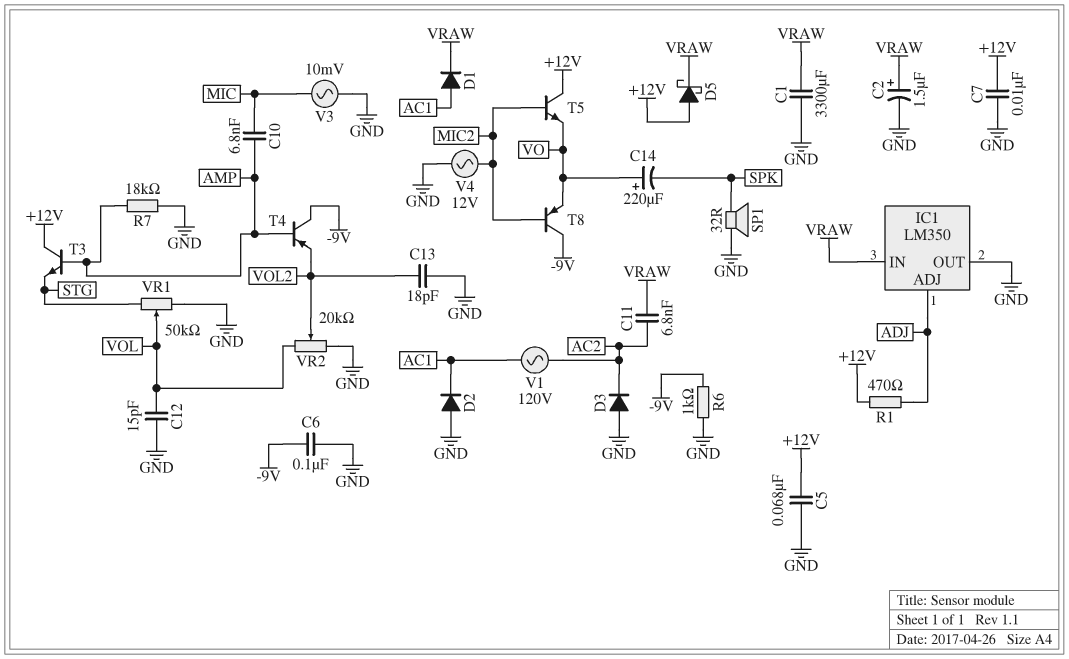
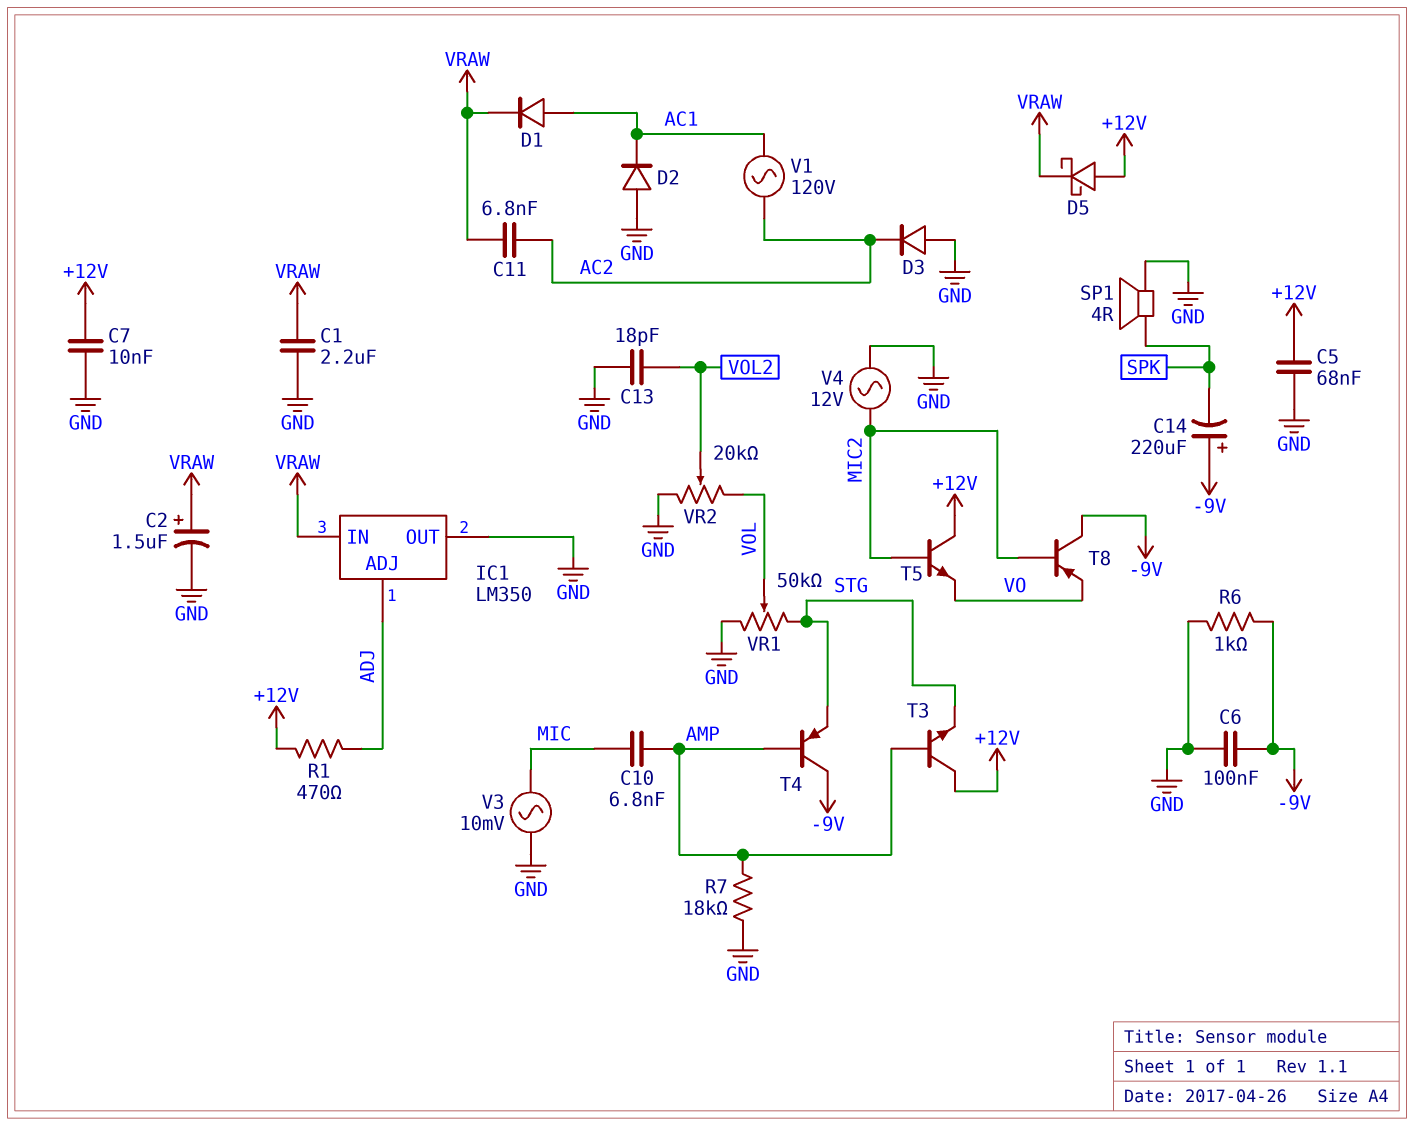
C1: 3300uF (GND, VRAW) -> 2.2uF (GND, VRAW)
C12: 15pF (GND, VOL) -> none
C14: 220uF (plus VO, minus SPK) -> 220uF (plus -9V, minus SPK)
SP1: speaker 32R (GND, SPK) -> speaker 4R (GND, SPK)
T4: PNP (B AMP, C -9V, E VOL2) -> PNP (B AMP, C -9V, E STG)

